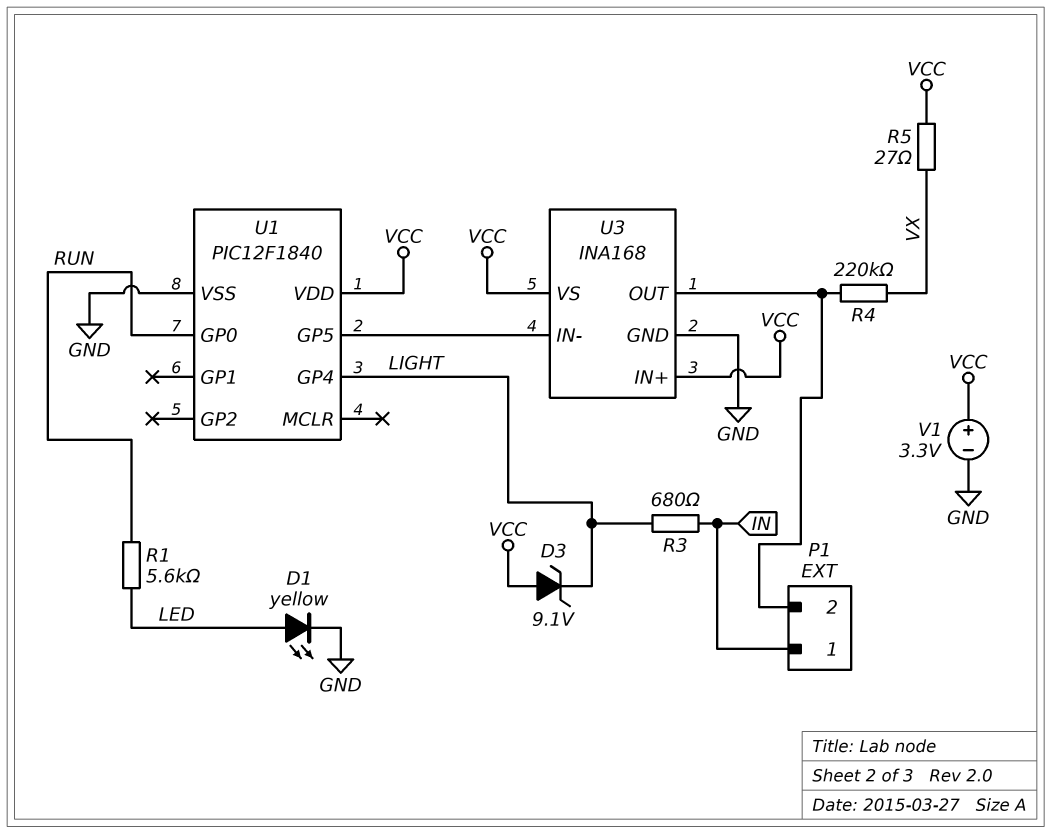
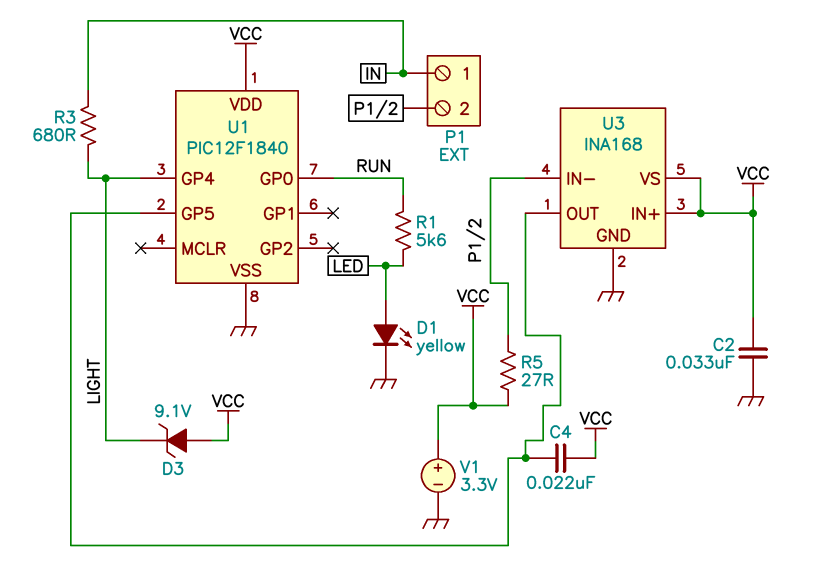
C2: none -> 33nF (GND, VCC)
C4: none -> 22nF (U1/GP5, VCC)
R4: 220k (P1/2, VX) -> none
R5: 27 (VCC, VX) -> 27 (P1/2, VCC)
U3 pin IN-: U1/GP5 -> P1/2
U3 pin OUT: P1/2 -> U1/GP5

